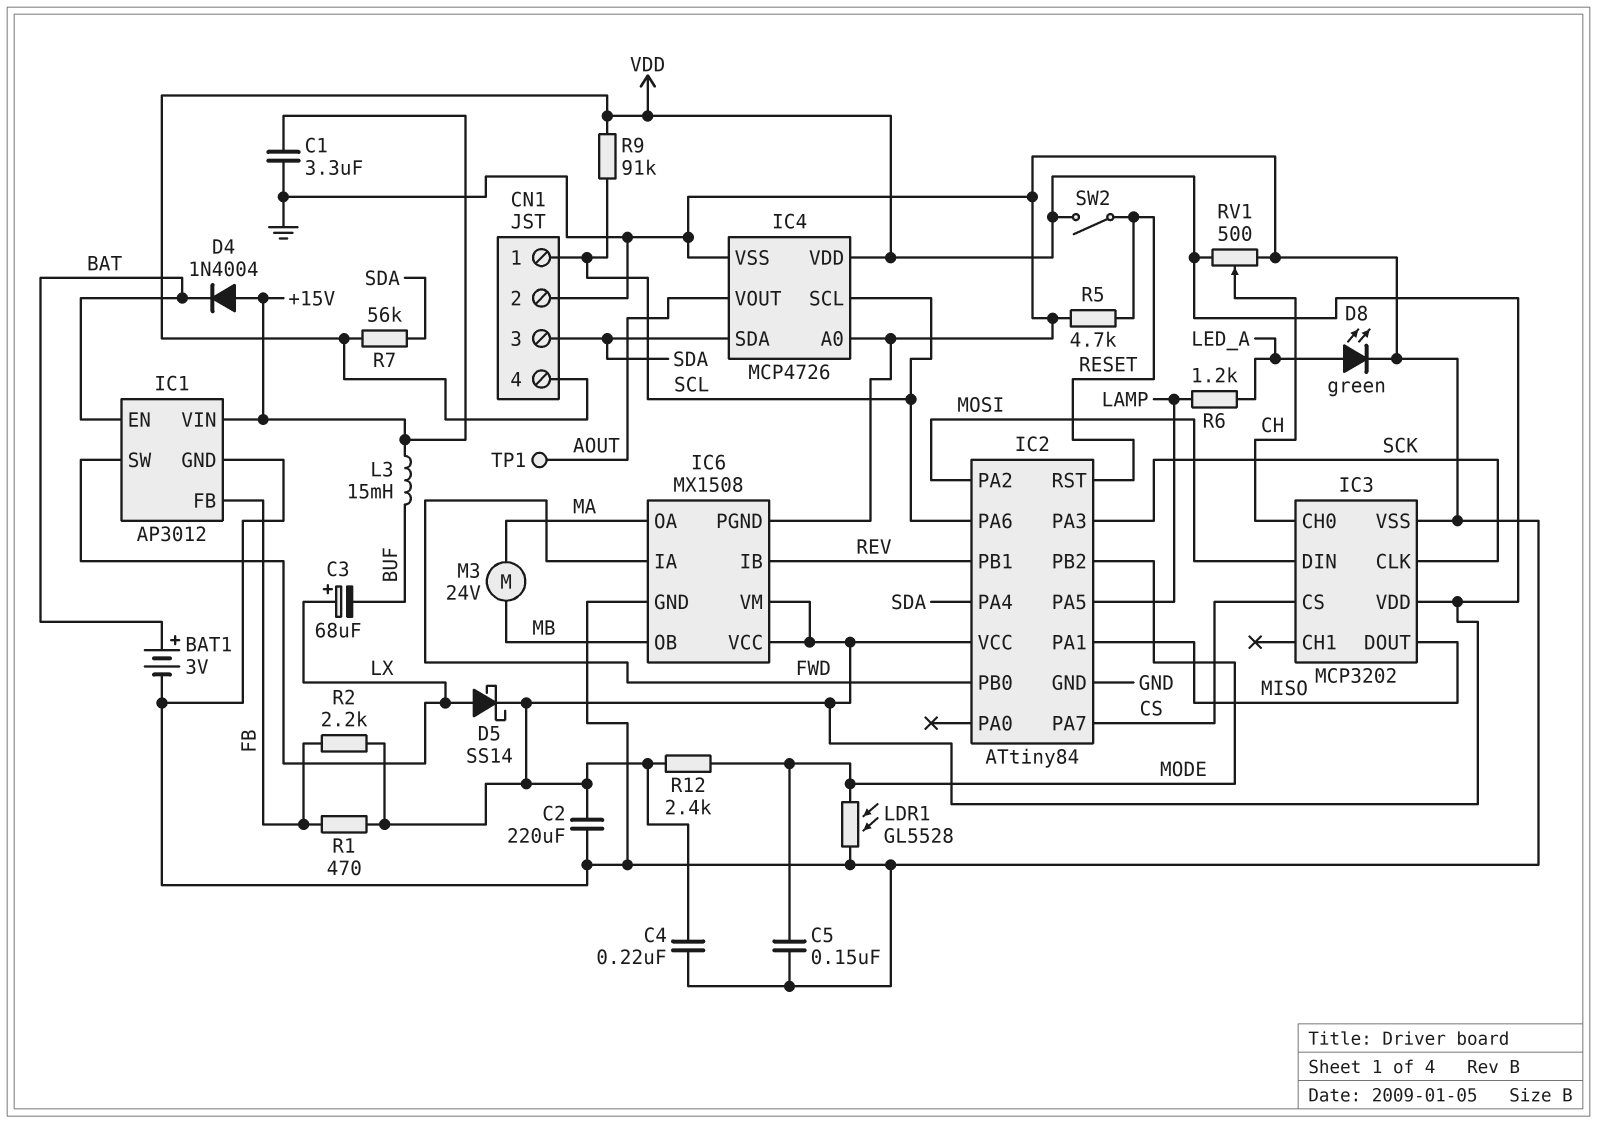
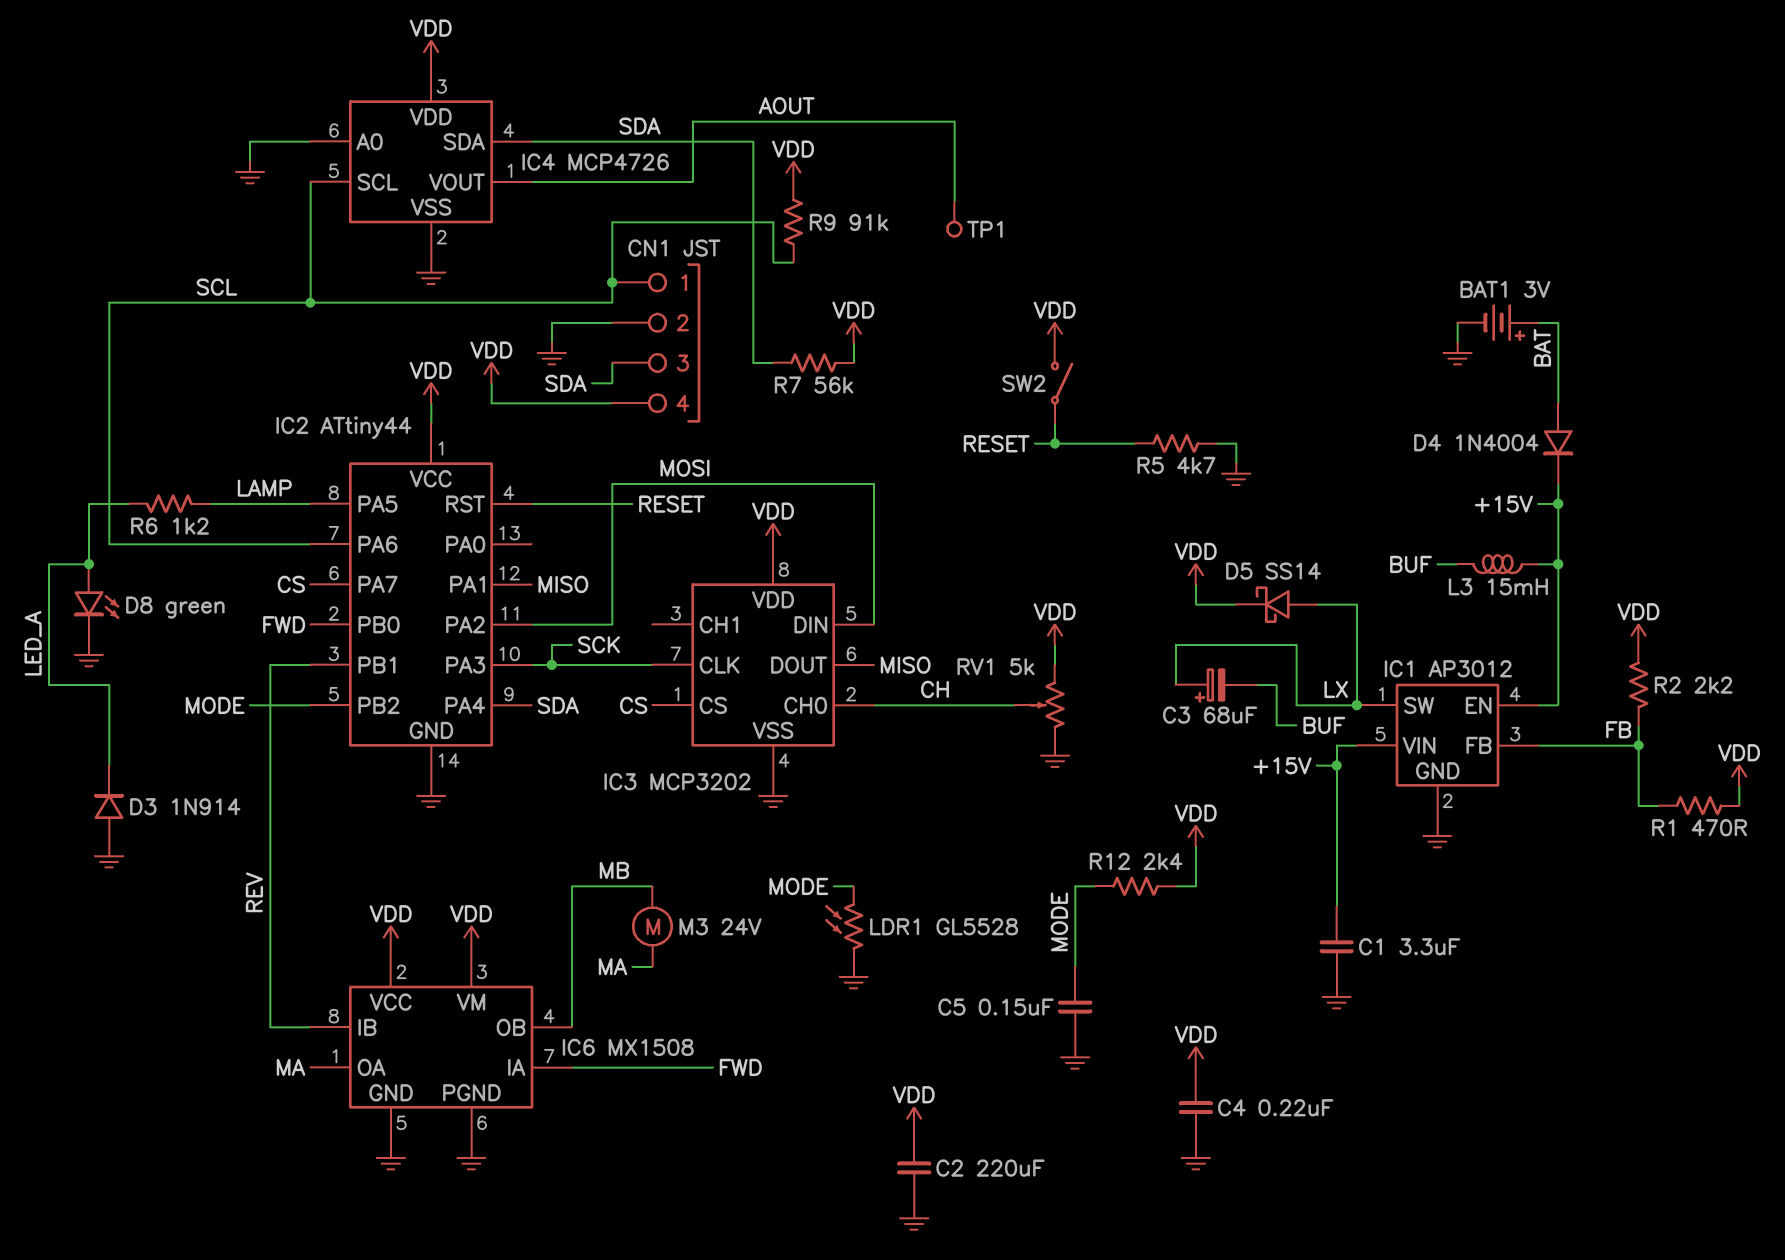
D3: none -> diode 1N914 (A GND, K LED_A)
D4: diode 1N4004 (A +15V, K BAT) -> diode 1N4004 (A BAT, K +15V)
IC1 pin EN: BAT -> +15V
IC2: ATtiny84 -> ATtiny44
RV1: 500 (GND, VDD, wiper CH) -> 5k (GND, VDD, wiper CH)

